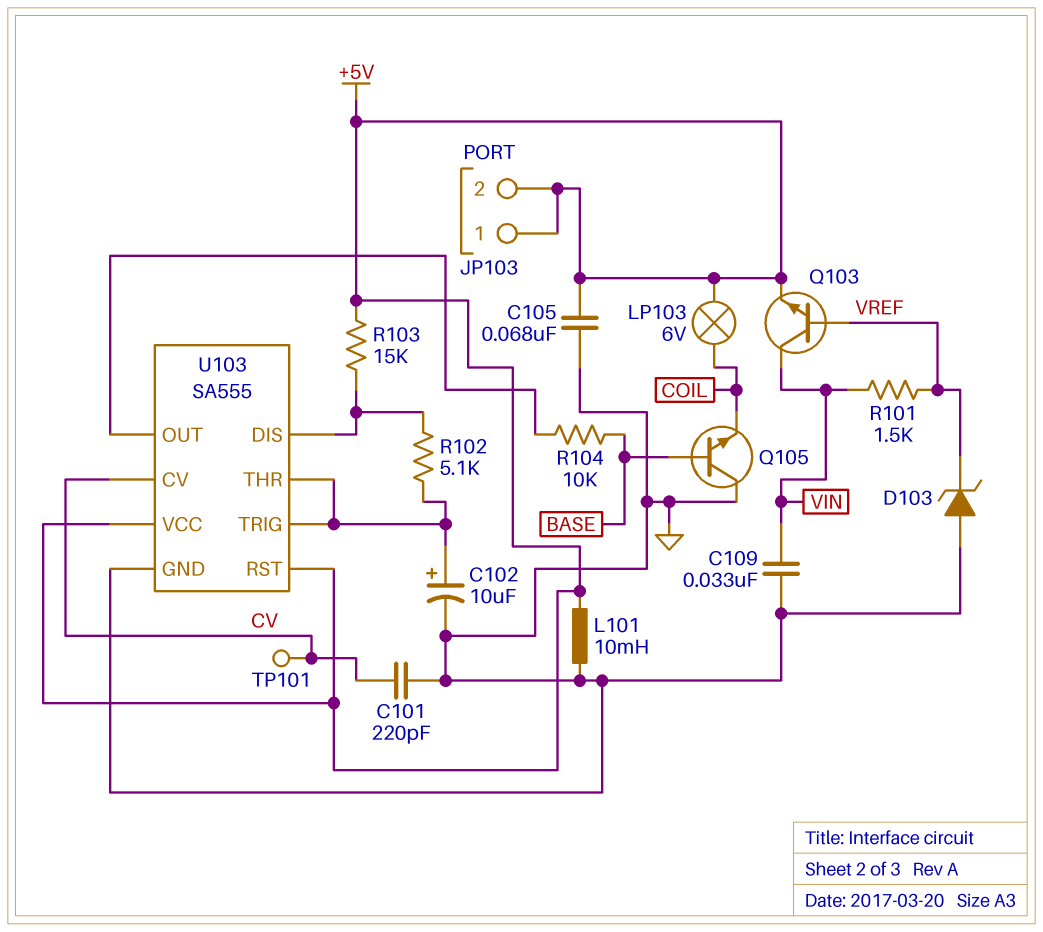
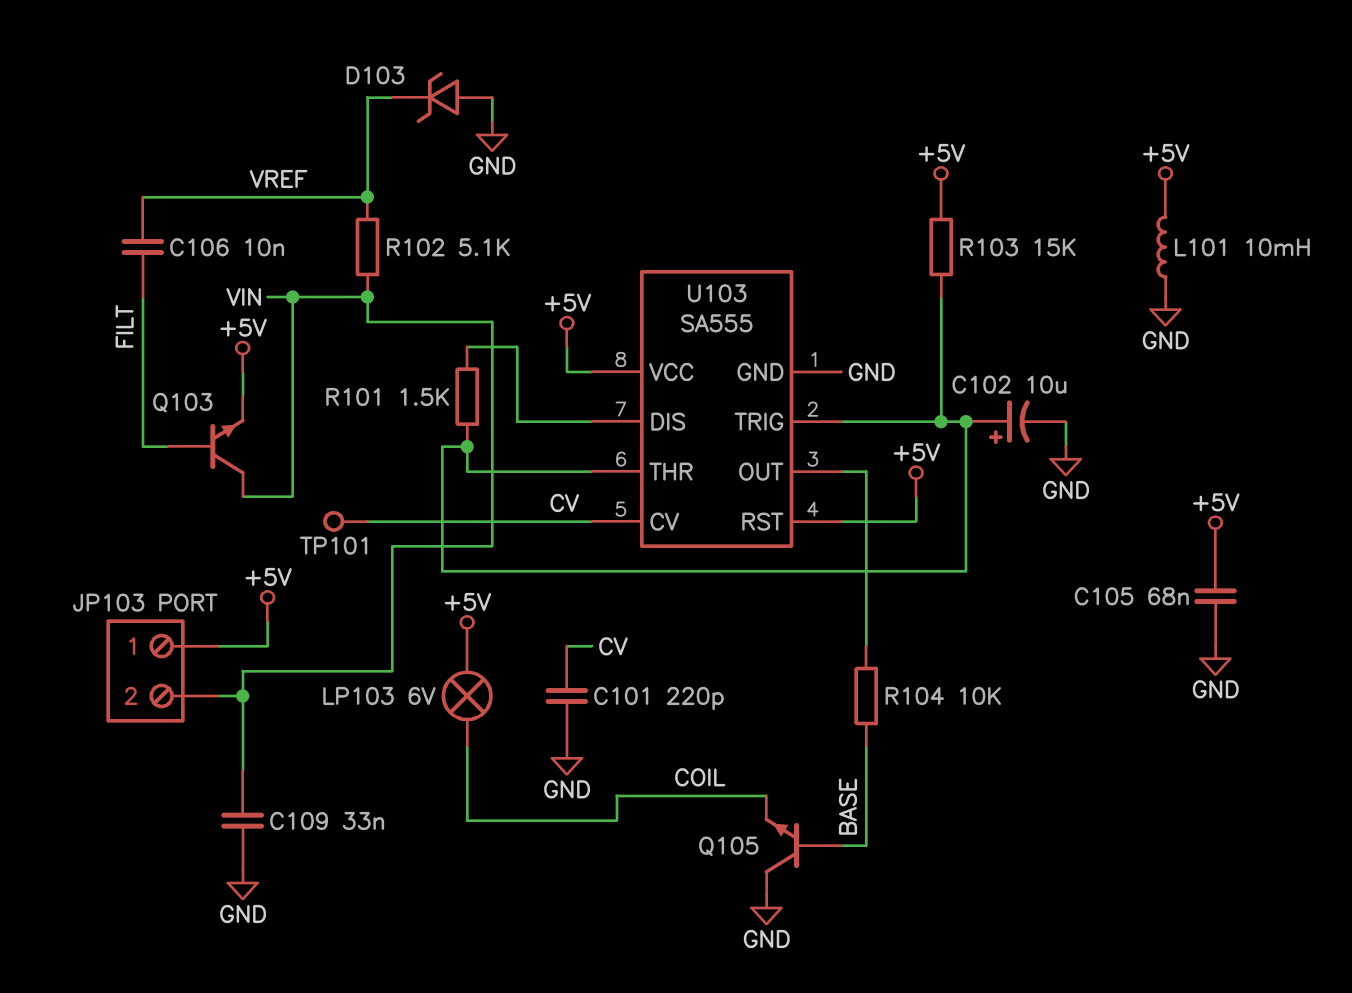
C106: none -> 10nF (FILT, VREF)
JP103 pin 2: +5V -> VIN
Q103: NPN (B VREF, C VIN, E +5V) -> NPN (B FILT, C VIN, E +5V)
R101: 1.5k (VIN, VREF) -> 1.5k (U103/DIS, U103/THR)
R102: 5.1k (U103/DIS, U103/THR) -> 5.1k (VIN, VREF)
R103: 15k (+5V, U103/DIS) -> 15k (+5V, U103/THR)

